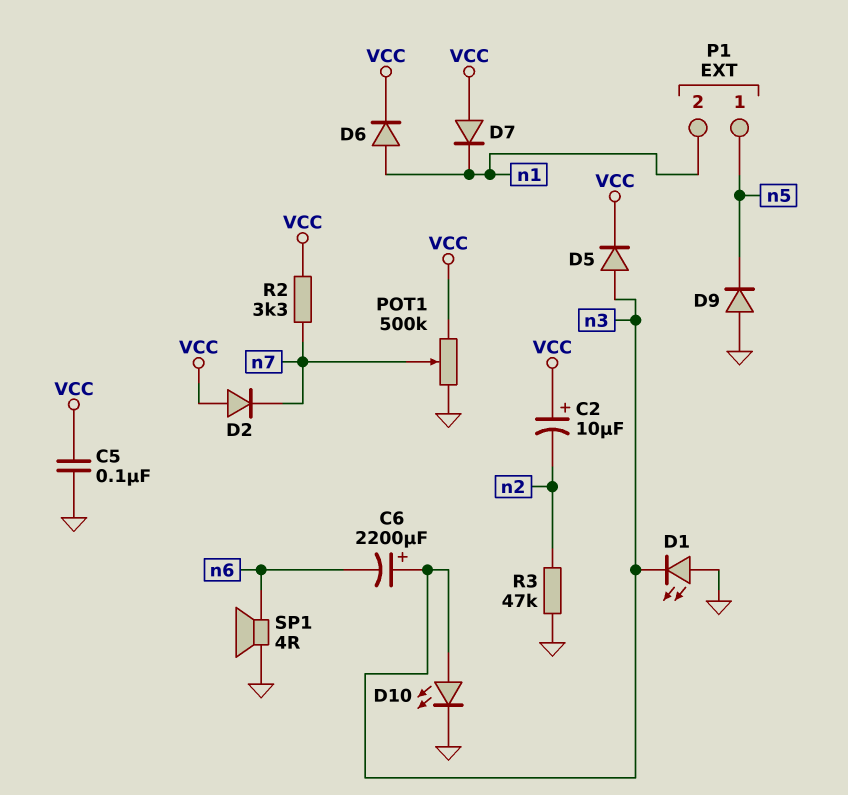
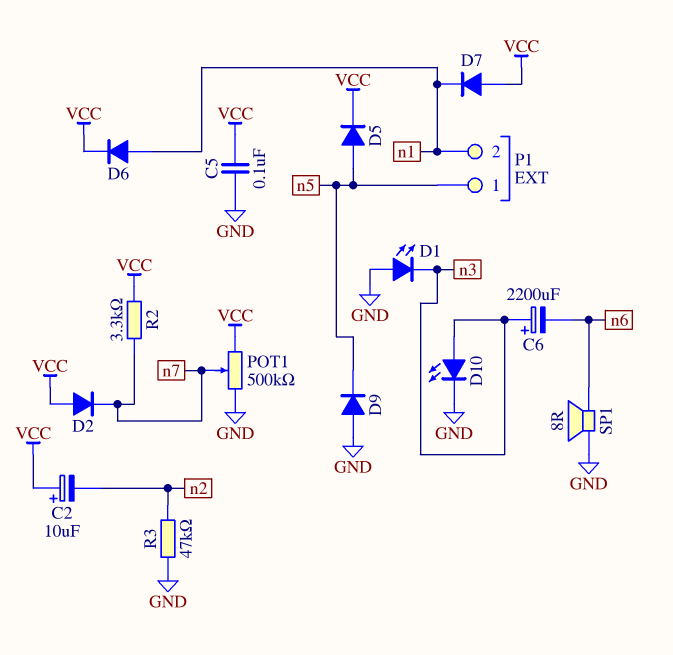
D5: diode (A n3, K VCC) -> diode (A n5, K VCC)
SP1: speaker 4R (GND, n6) -> speaker 8R (GND, n6)

